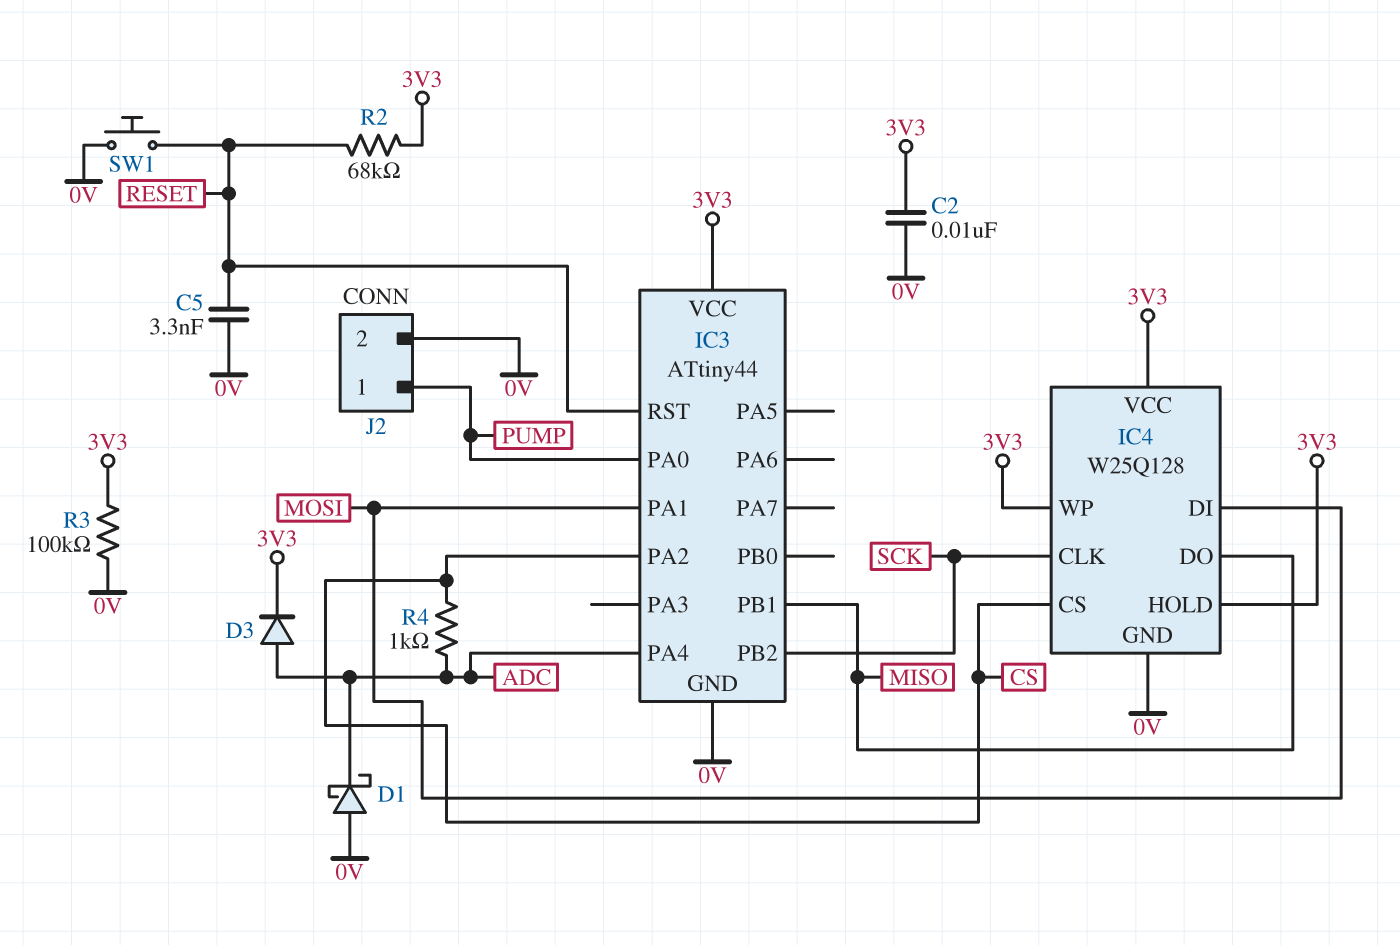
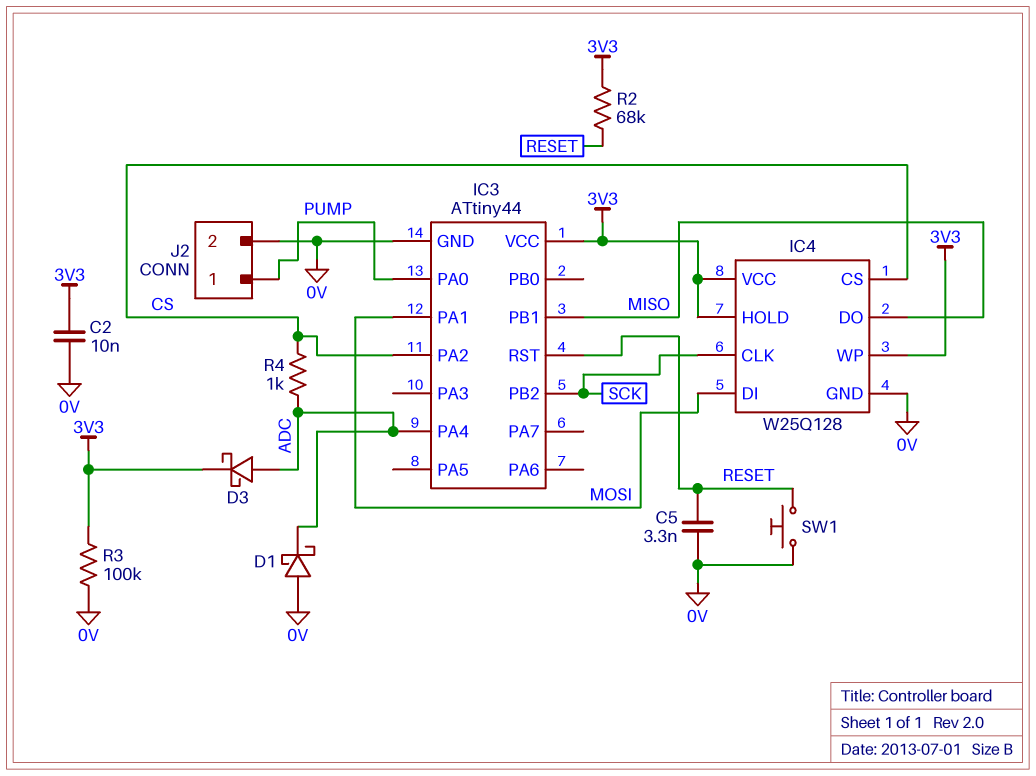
D3: diode (A ADC, K 3V3) -> schottky (A ADC, K 3V3)

